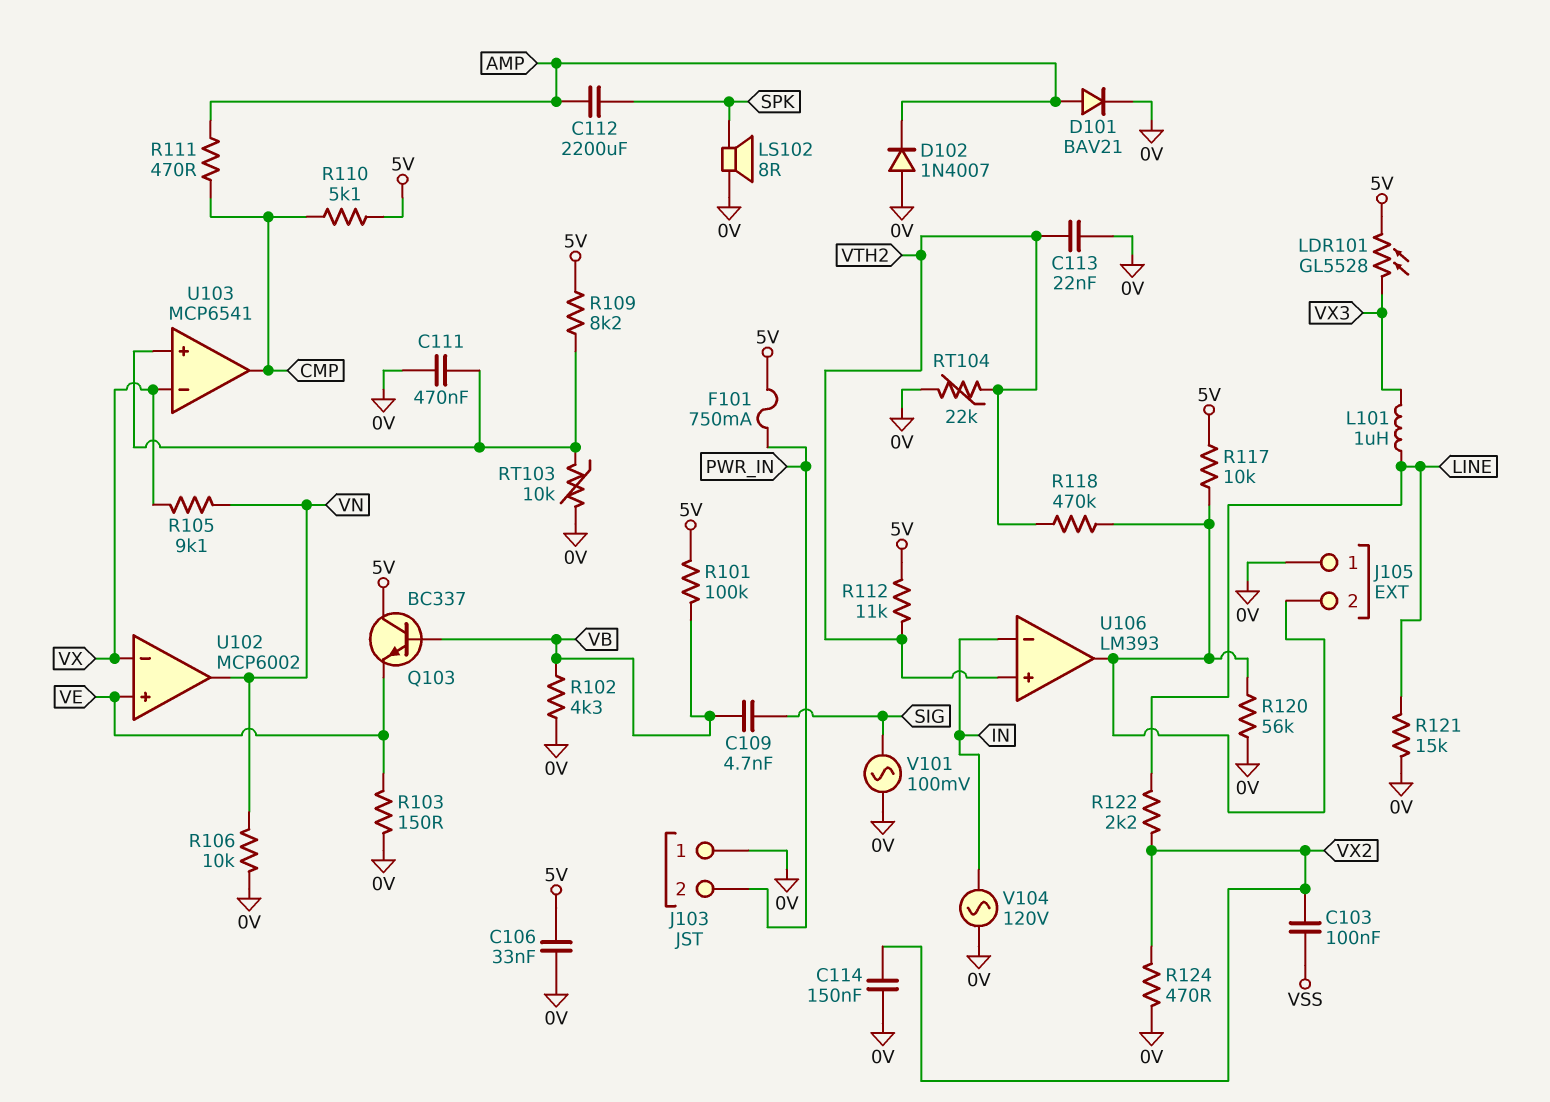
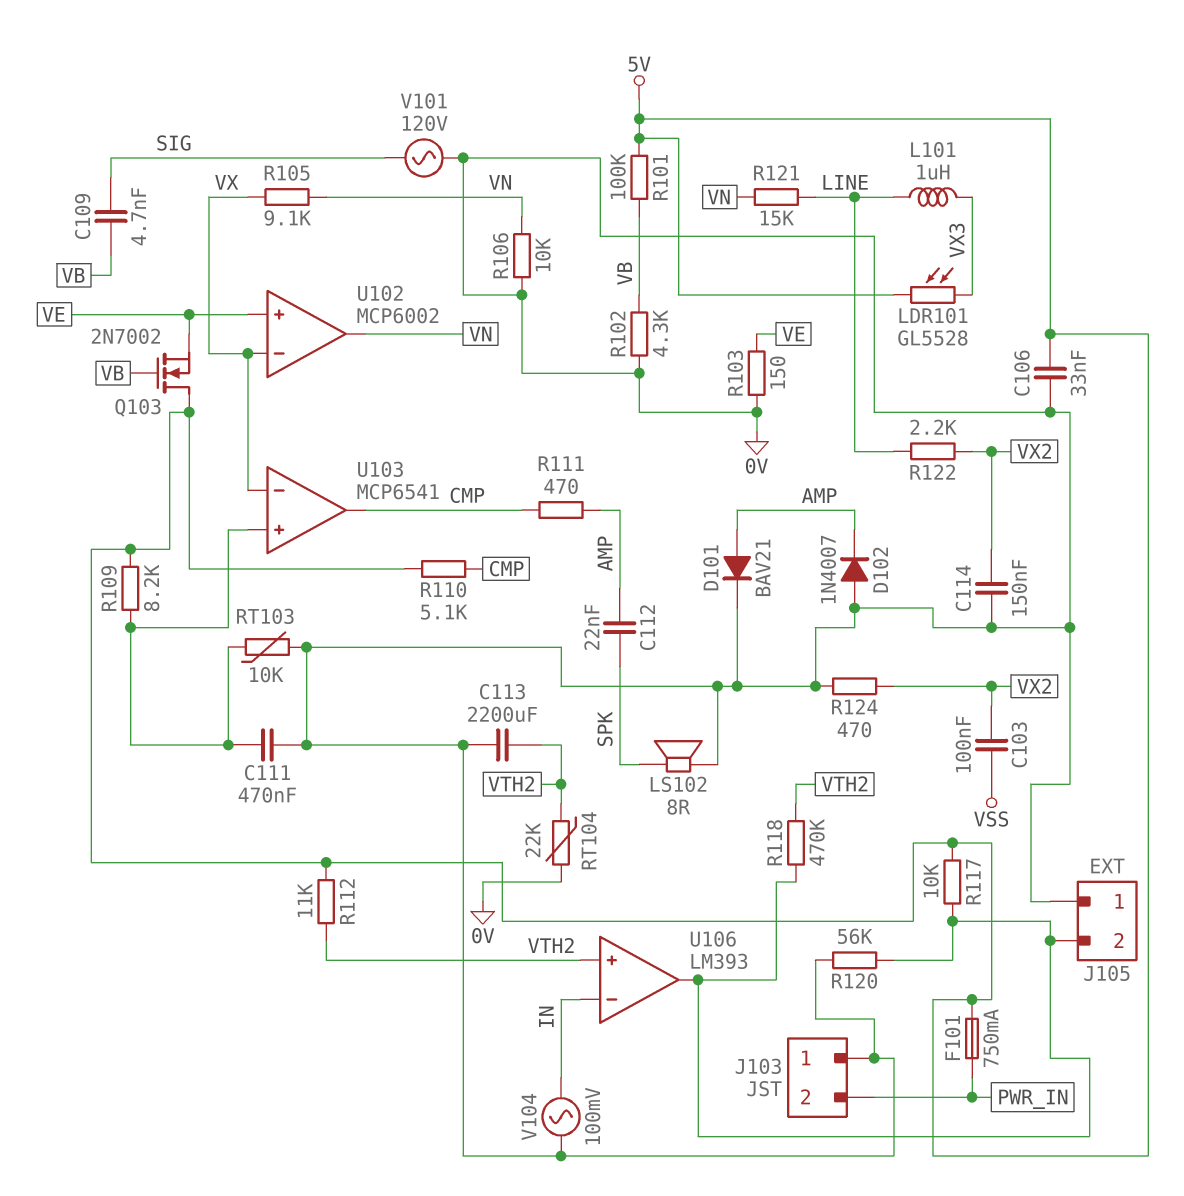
C112: 2200uF (AMP, SPK) -> 22nF (AMP, SPK)
C113: 22nF (0V, VTH2) -> 2200uF (0V, VTH2)
Q103: NPN BC337 (B VB, C 5V, E VE) -> NMOS 2N7002 (G VB, D 5V, S VE)
R121: 15k (0V, LINE) -> 15k (LINE, VN)
V101: AC 100mV (0V, SIG) -> AC 120V (0V, SIG)
V104: AC 120V (0V, IN) -> AC 100mV (0V, IN)

